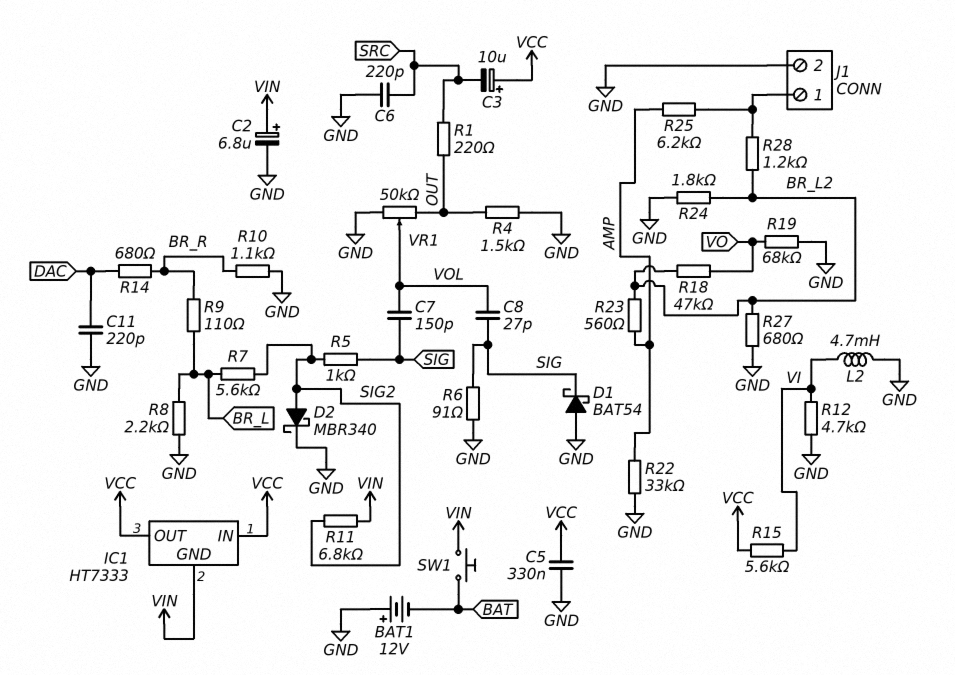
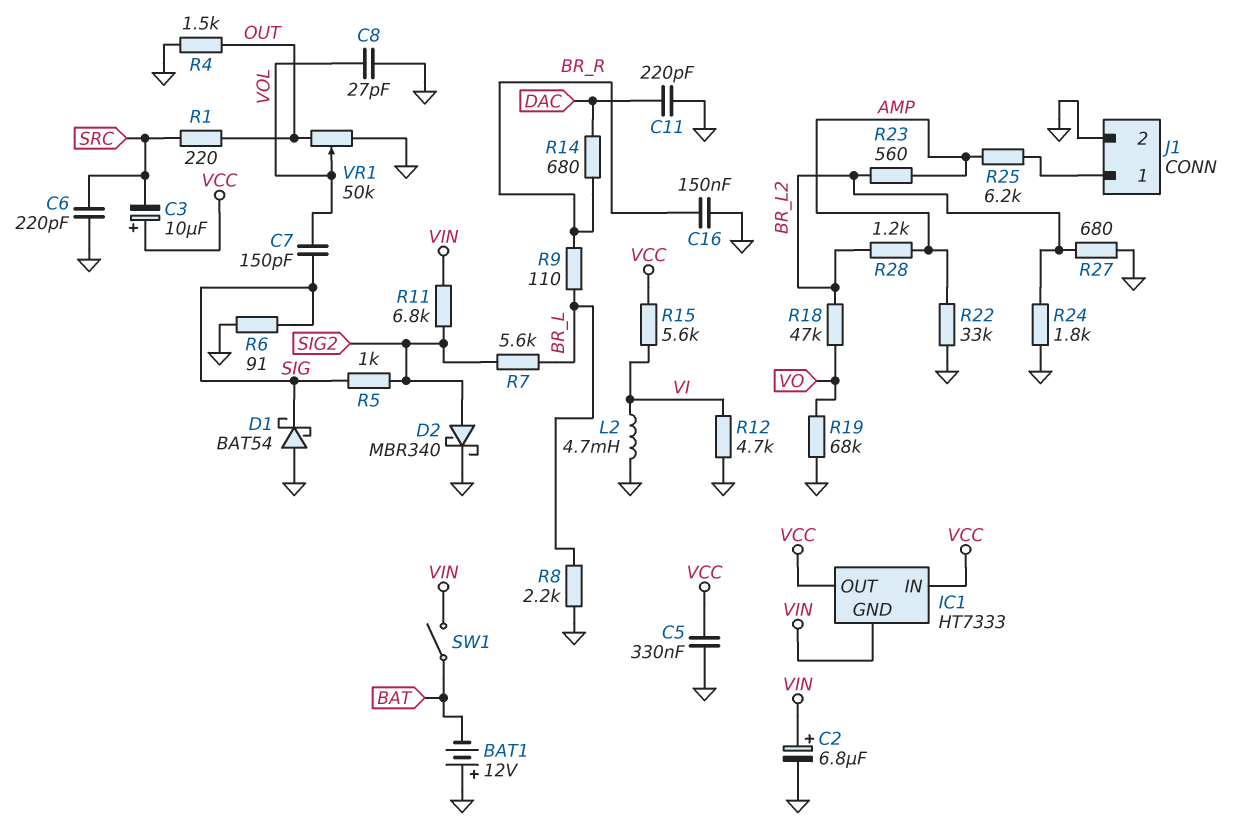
C8: 27pF (SIG, VOL) -> 27pF (GND, VOL)
C16: none -> 150nF (BR_R, GND)
R10: 1.1k (BR_R, GND) -> none
R28: 1.2k (BR_L2, J1/1) -> 1.2k (AMP, BR_L2)
SW1: button (BAT, VIN) -> switch (BAT, VIN)

